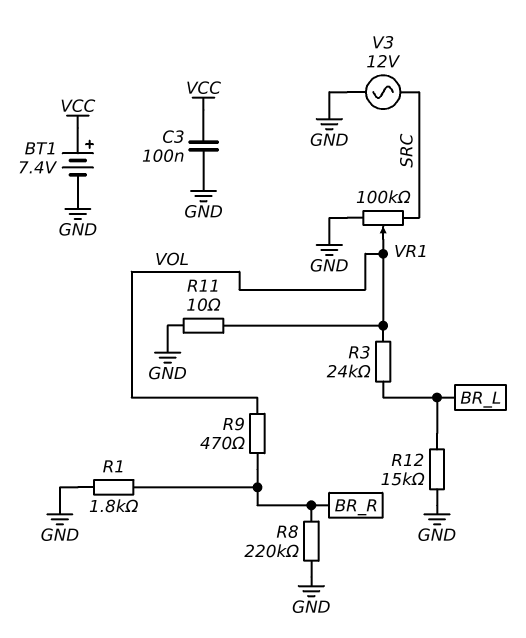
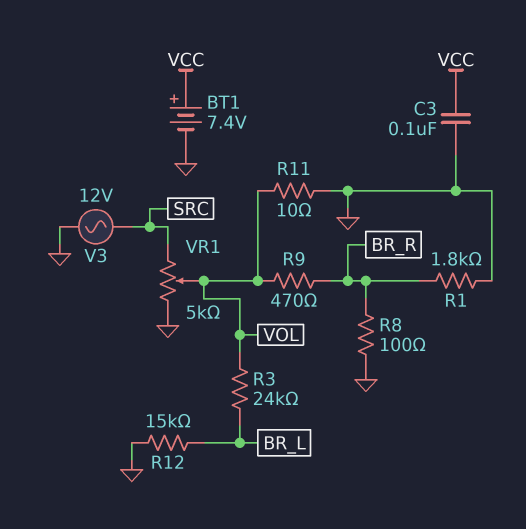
R8: 220k (BR_R, GND) -> 100 (BR_R, GND)
VR1: 100k (GND, SRC, wiper VOL) -> 5k (GND, SRC, wiper VOL)

